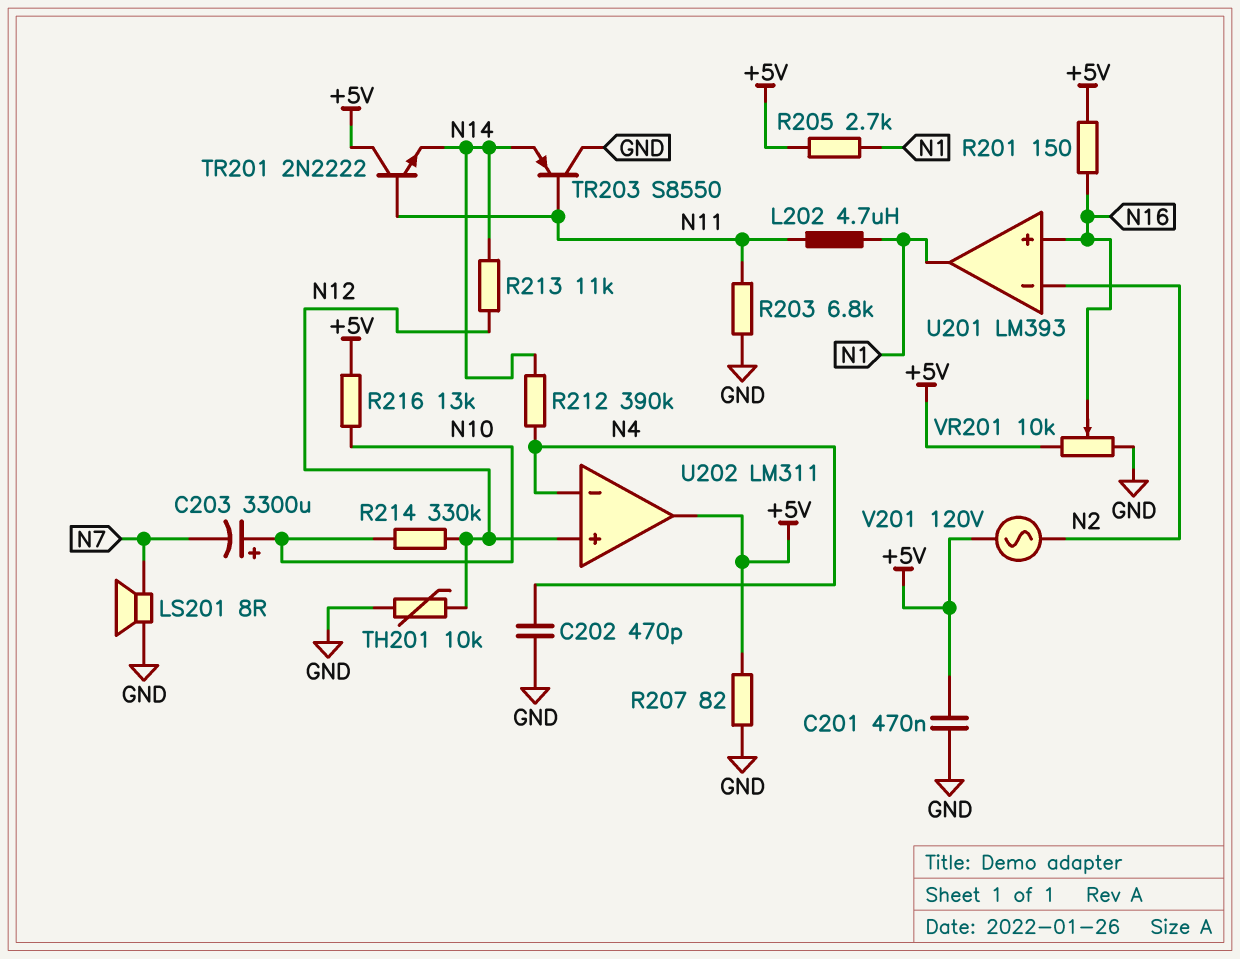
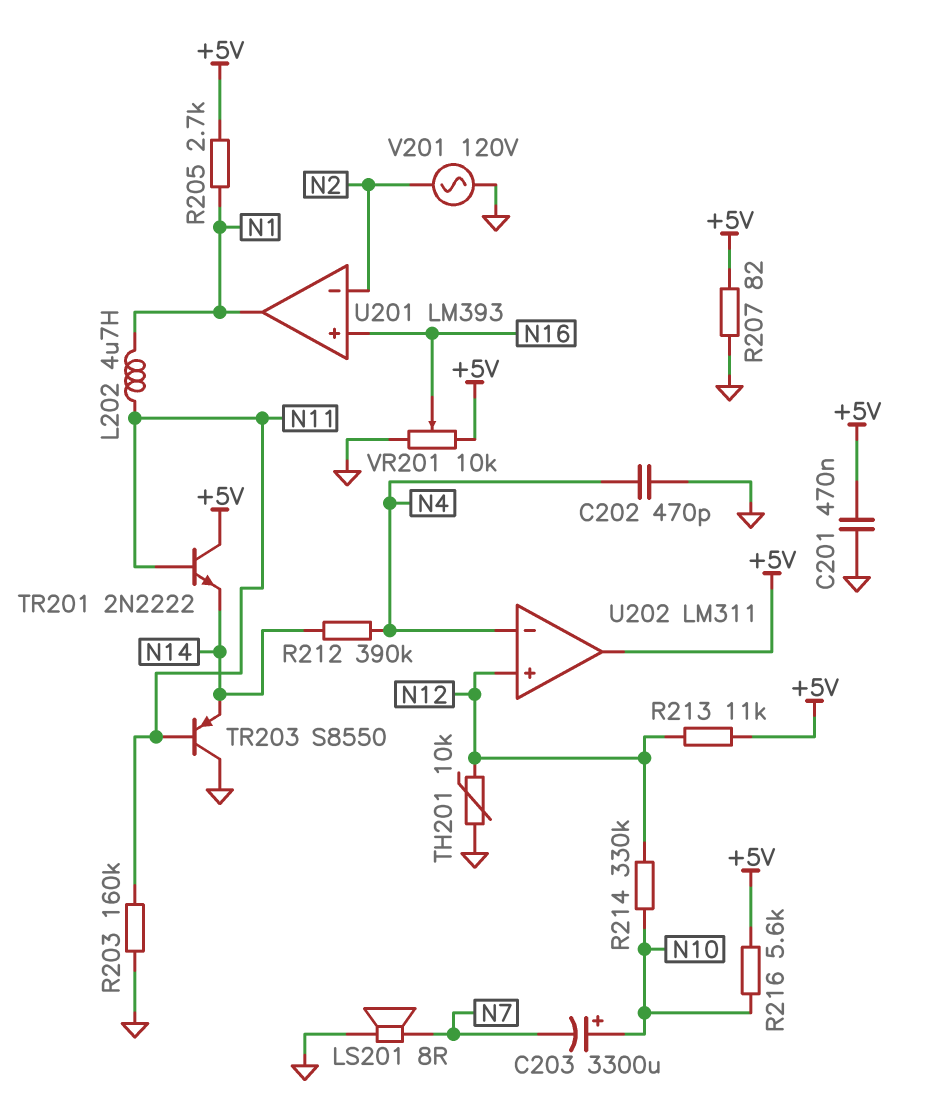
R201: 150 (+5V, N16) -> none
R203: 6.8k (GND, N11) -> 160k (GND, N11)
R213: 11k (N12, N14) -> 11k (+5V, N12)
R216: 13k (+5V, N10) -> 5.6k (+5V, N10)
V201: AC 120V (+5V, N2) -> AC 120V (GND, N2)

